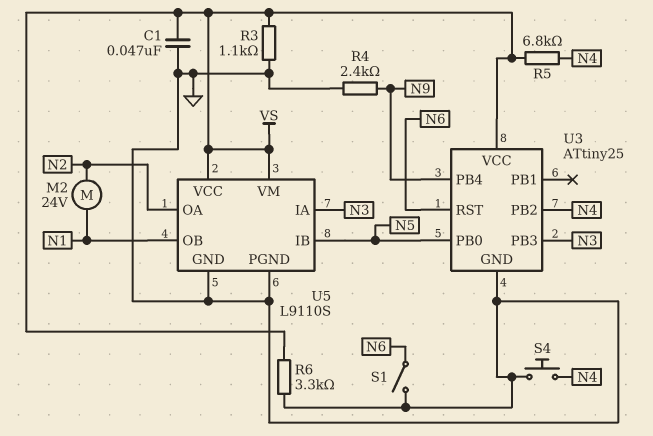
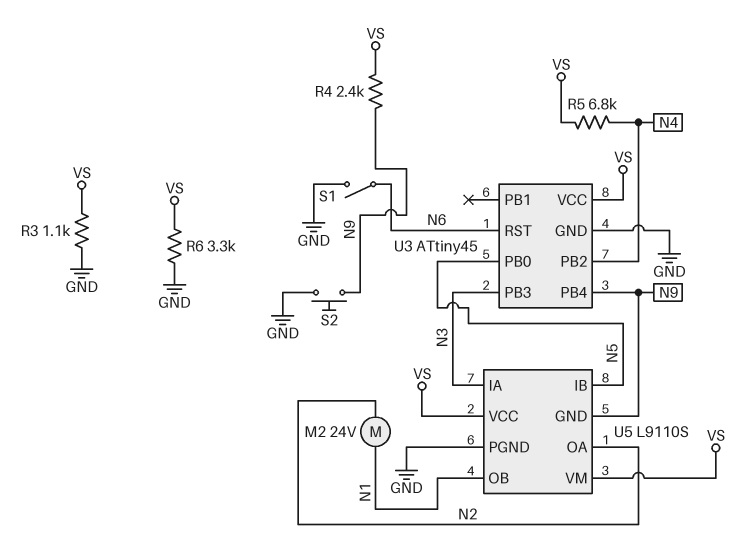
C1: 47nF (GND, VS) -> none
R4: 2.4k (GND, N9) -> 2.4k (N9, VS)
S2: none -> button (GND, N9)
S4: button (GND, N4) -> none
U3: ATtiny25 -> ATtiny45
U5 pin GND: GND -> N9

